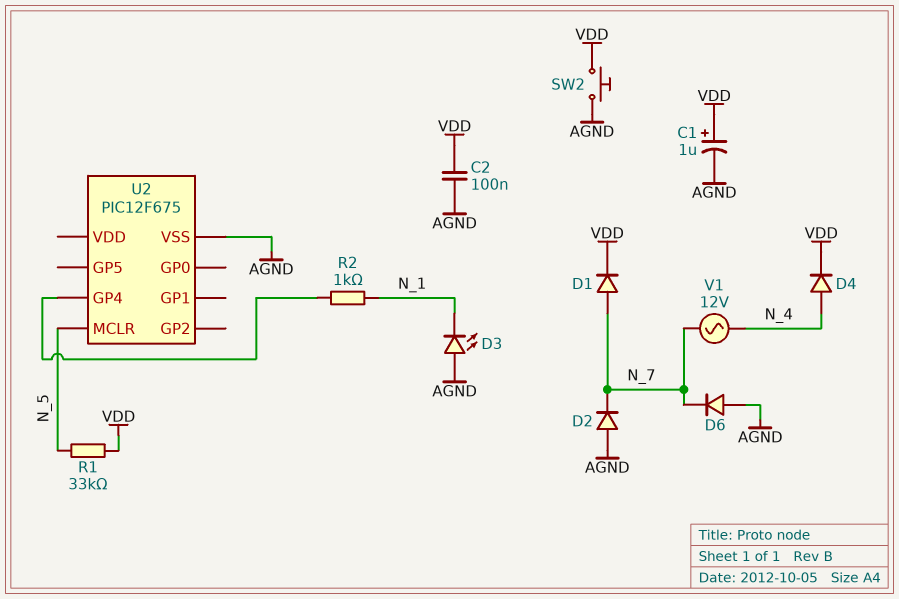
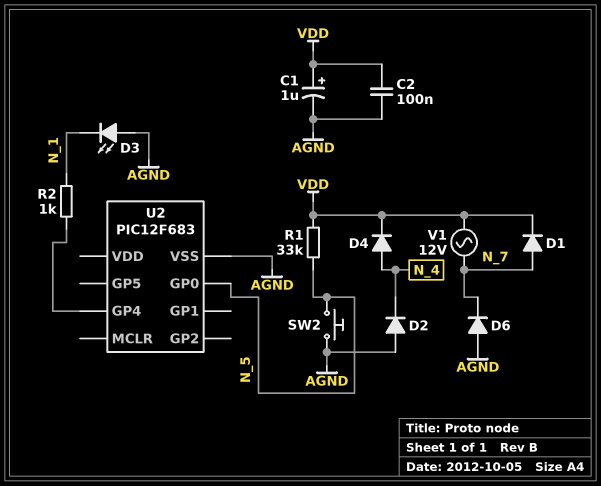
D2: diode (A AGND, K N_7) -> diode (A AGND, K N_4)
SW2: button (AGND, VDD) -> button (AGND, N_5)
U2: PIC12F675 -> PIC12F683
U2 pin GP0: none -> N_5
U2 pin MCLR: N_5 -> none
V1: AC 12V (N_4, N_7) -> AC 12V (N_7, VDD)

